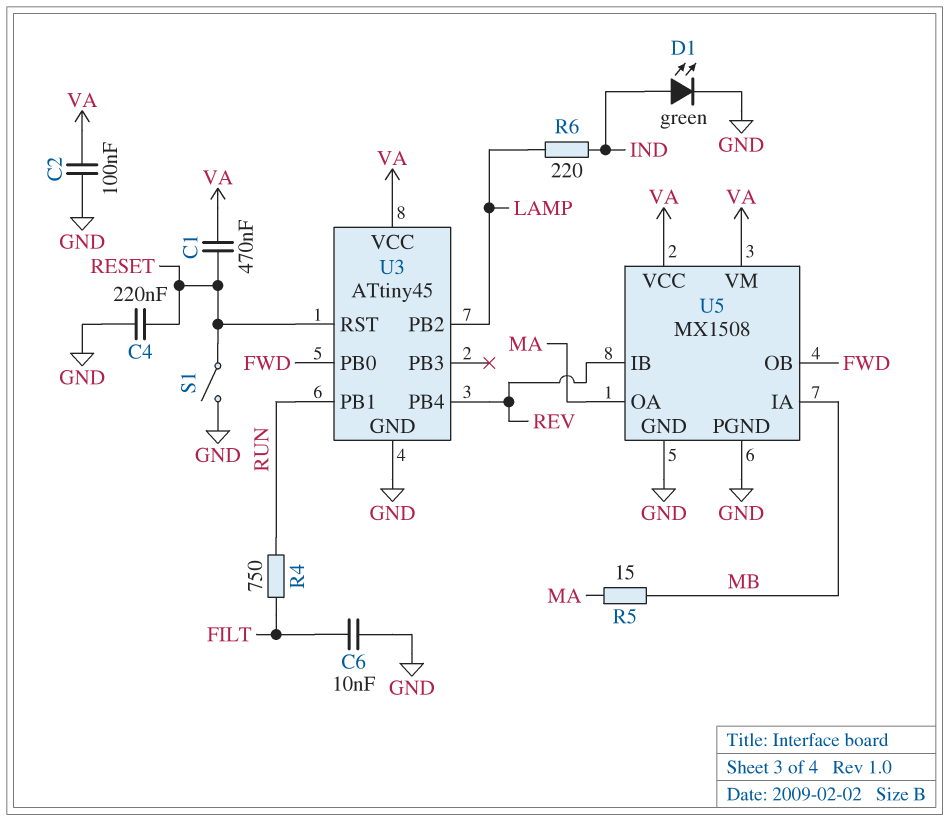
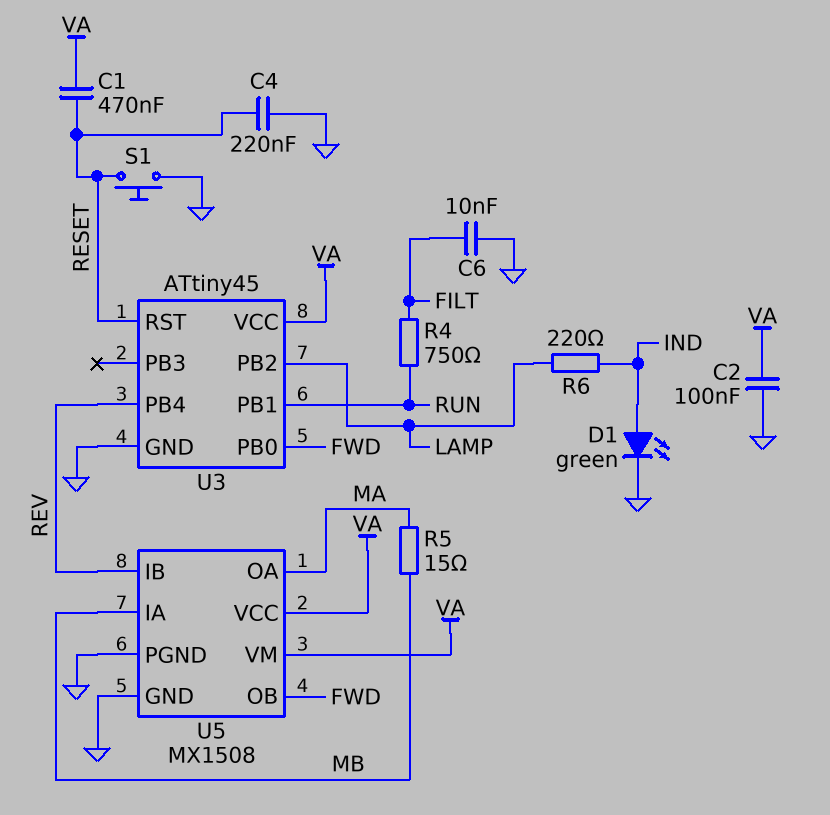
S1: switch (GND, RESET) -> button (GND, RESET)

